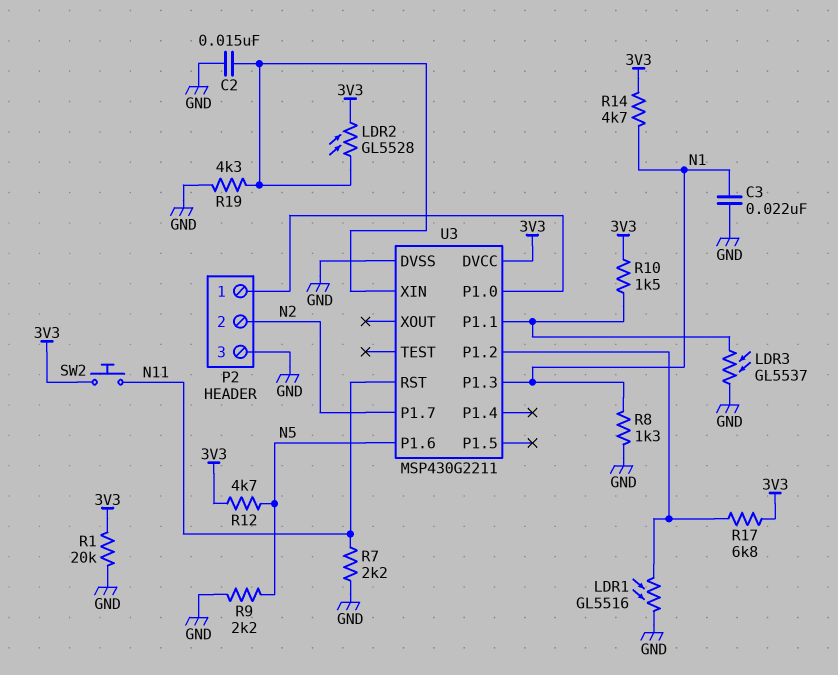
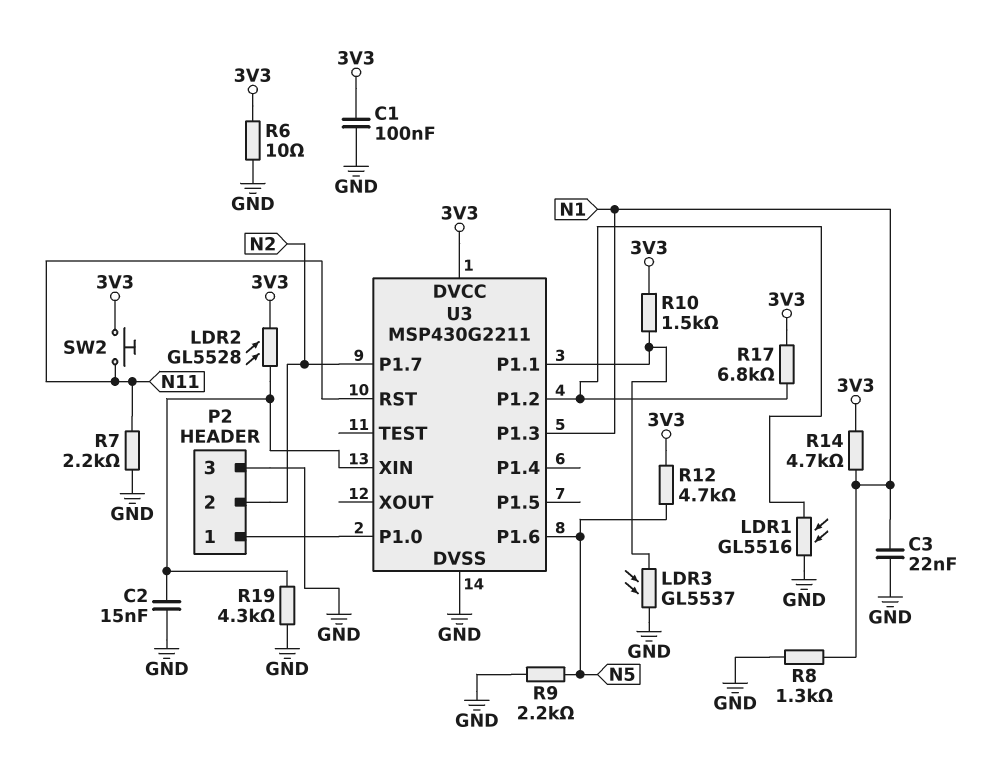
C1: none -> 100nF (3V3, GND)
R1: 20k (3V3, GND) -> none
R6: none -> 10 (3V3, GND)

